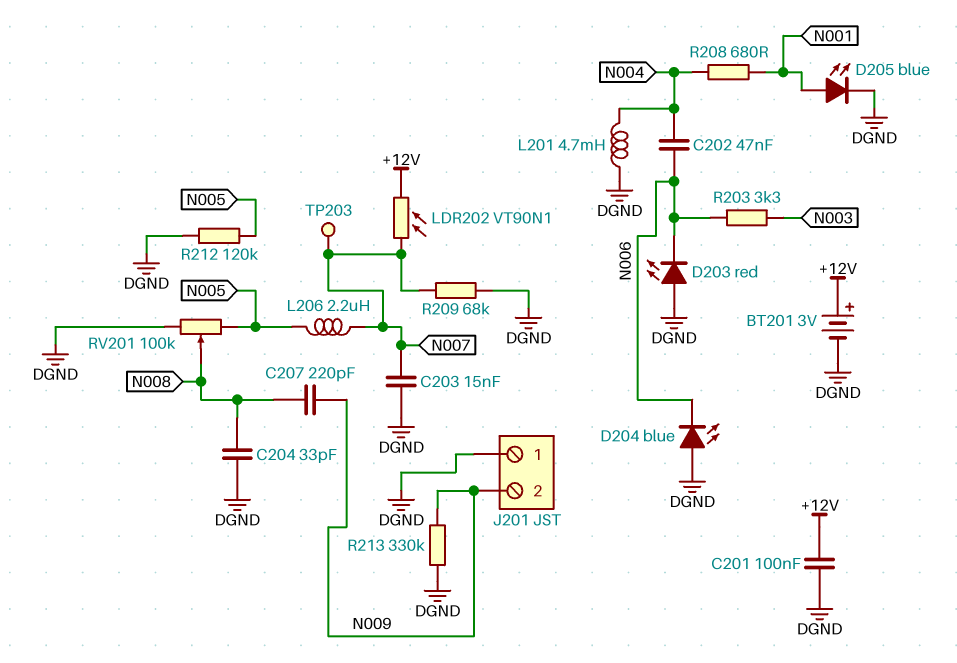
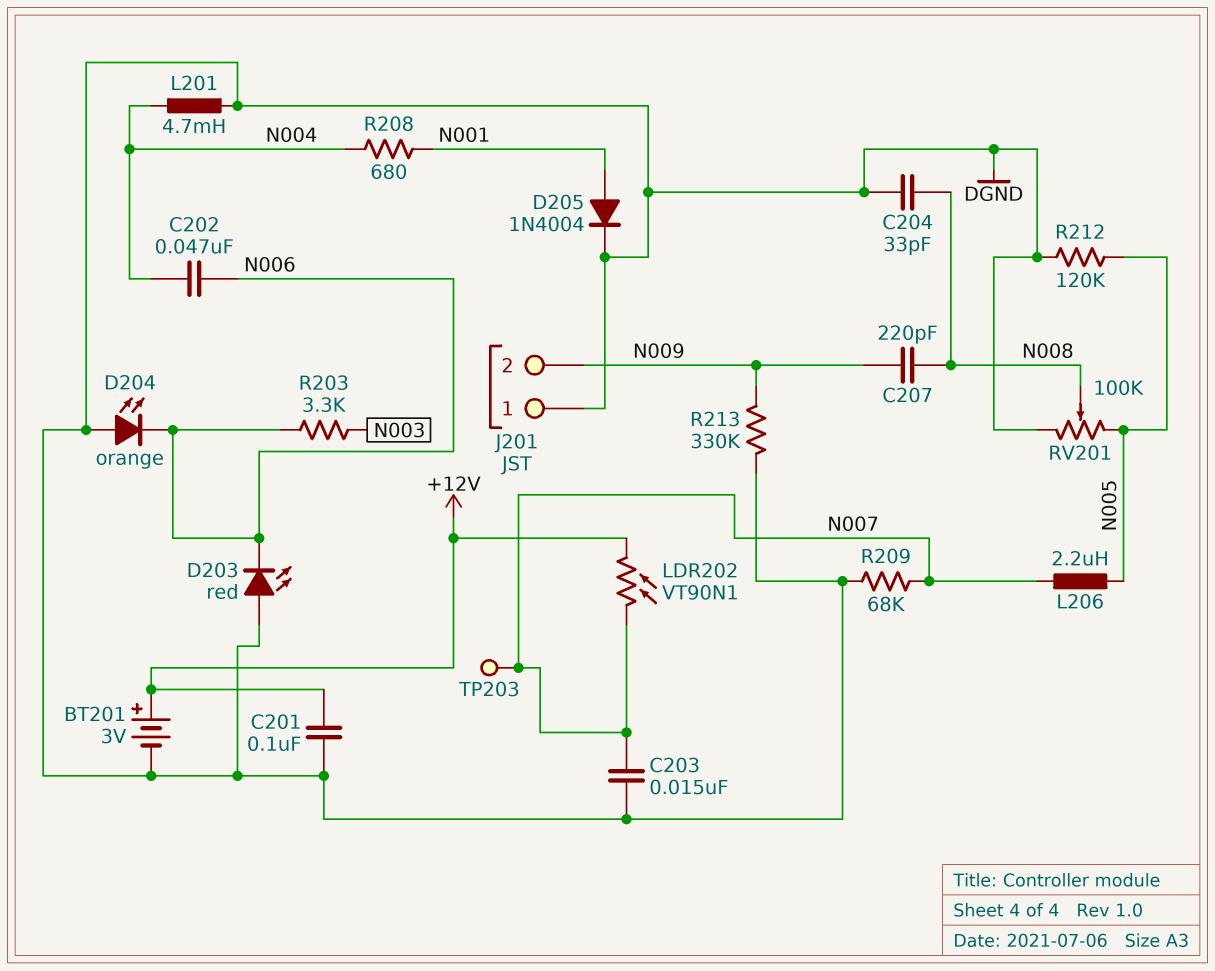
D204: LED blue (A DGND, K N006) -> LED orange (A DGND, K N006)
D205: LED blue (A N001, K DGND) -> diode 1N4004 (A N001, K DGND)

